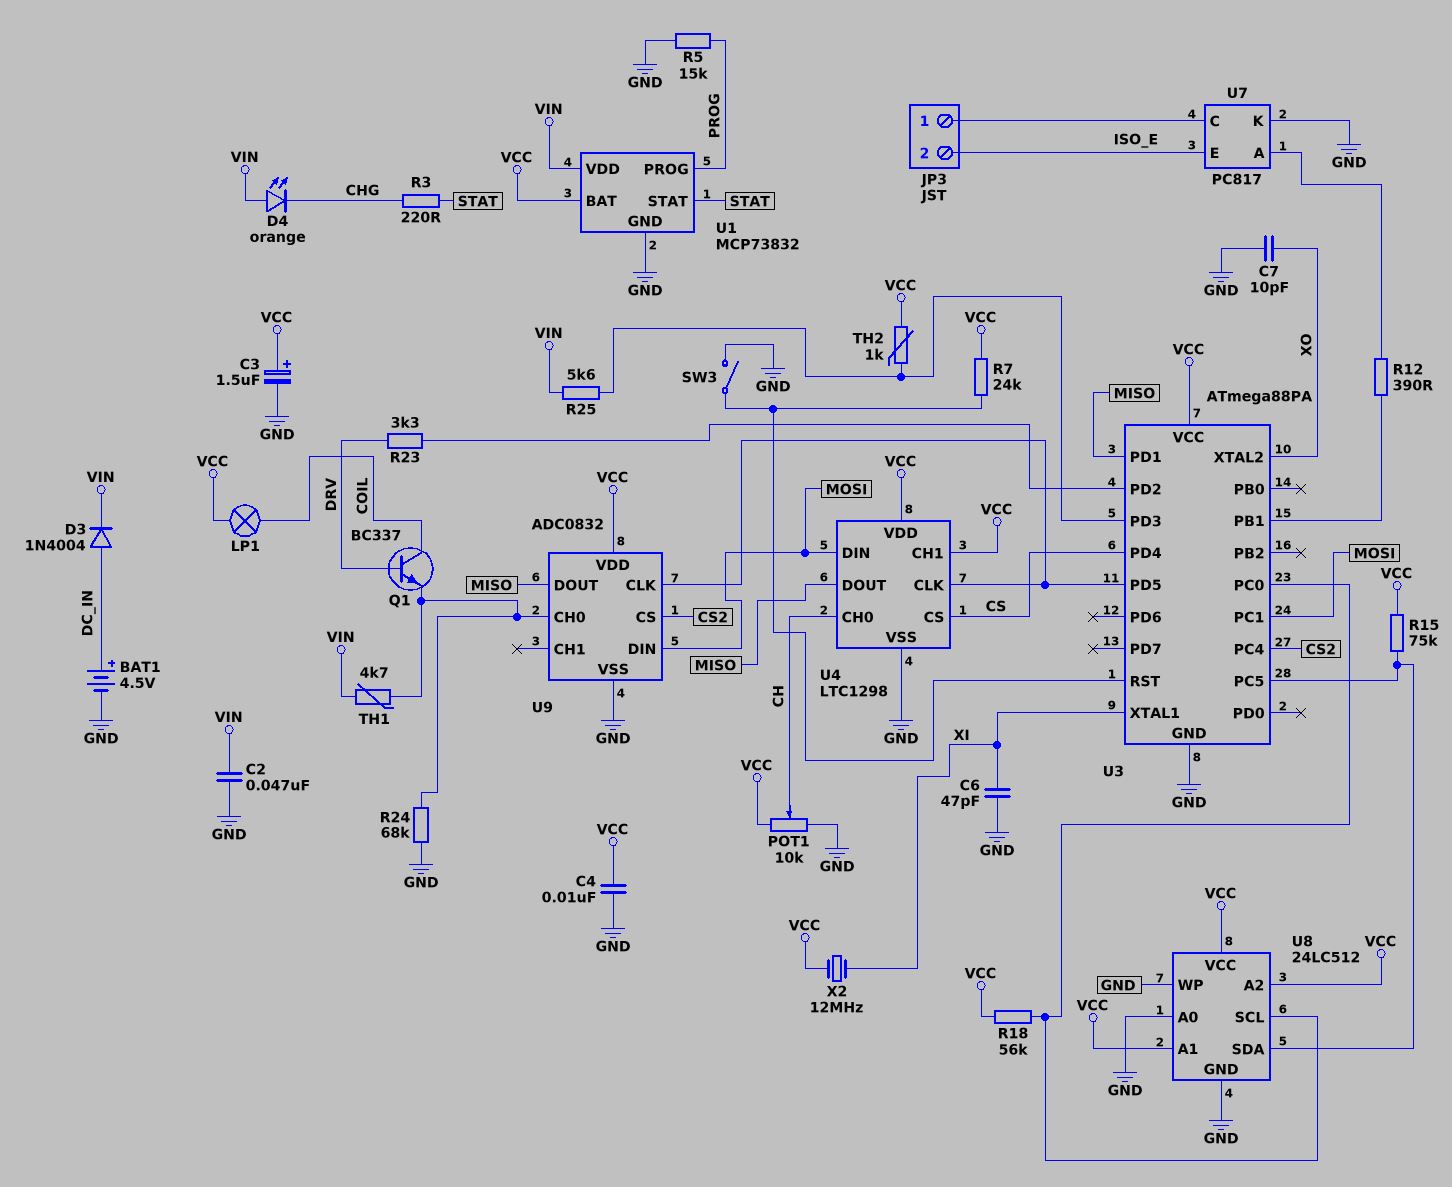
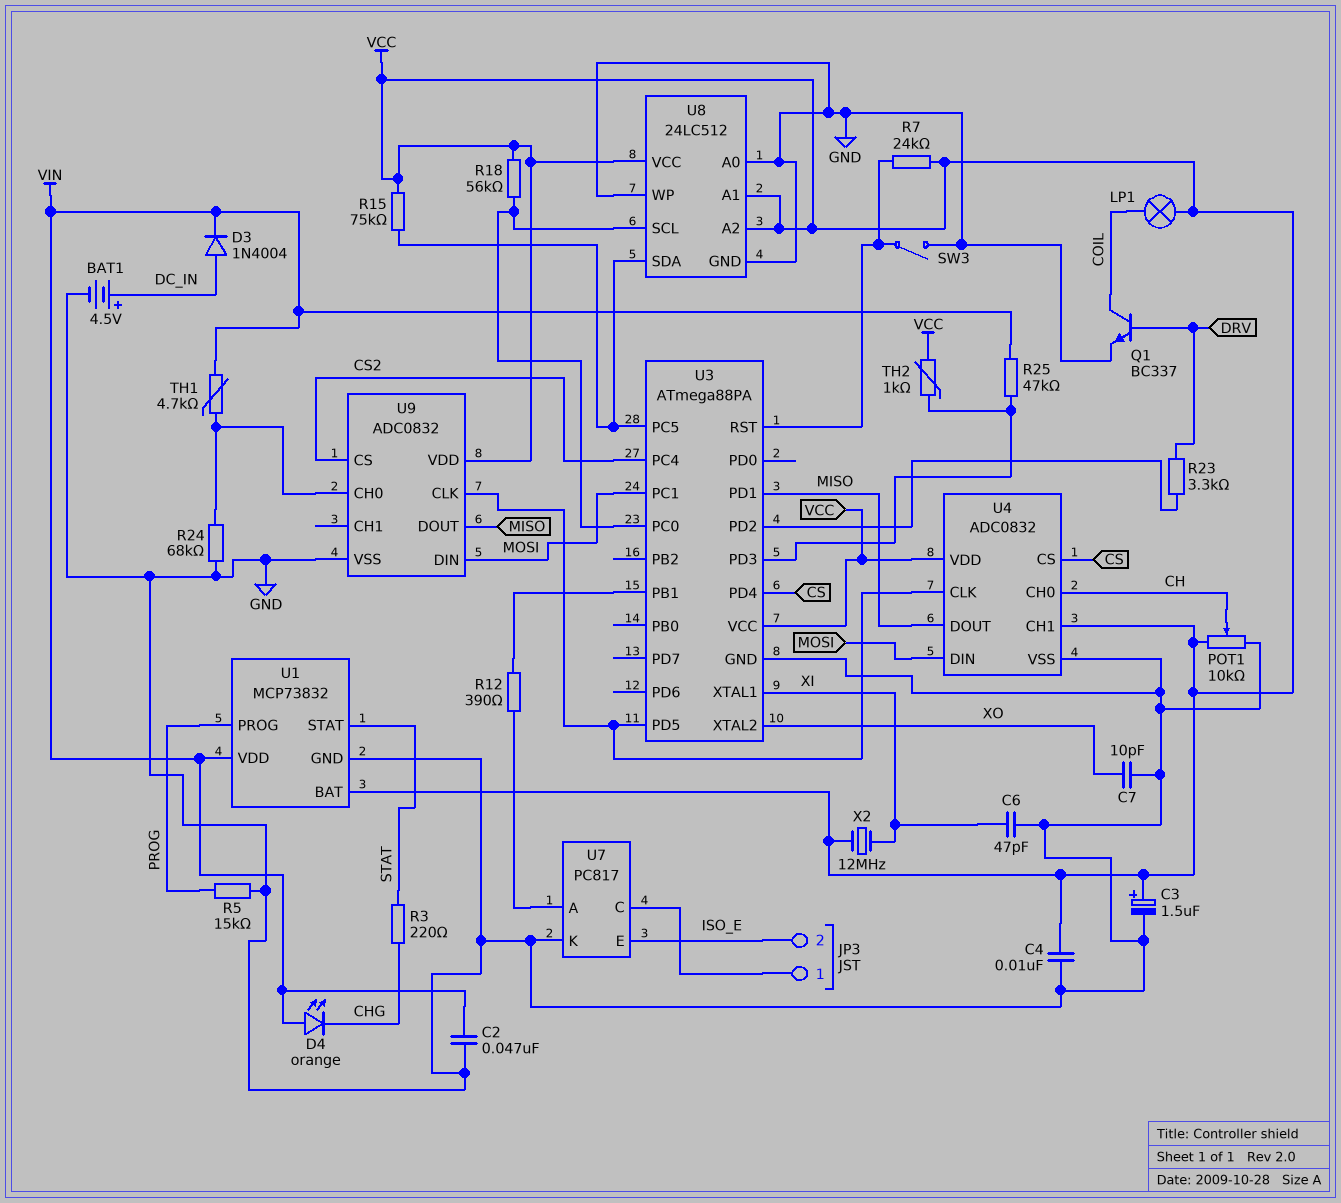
Q1: NPN BC337 (B DRV, C COIL, E U9/CH0) -> NPN BC337 (B DRV, C COIL, E GND)
R25: 5.6k (U3/PD3, VIN) -> 47k (U3/PD3, VIN)
U4: LTC1298 -> ADC0832

